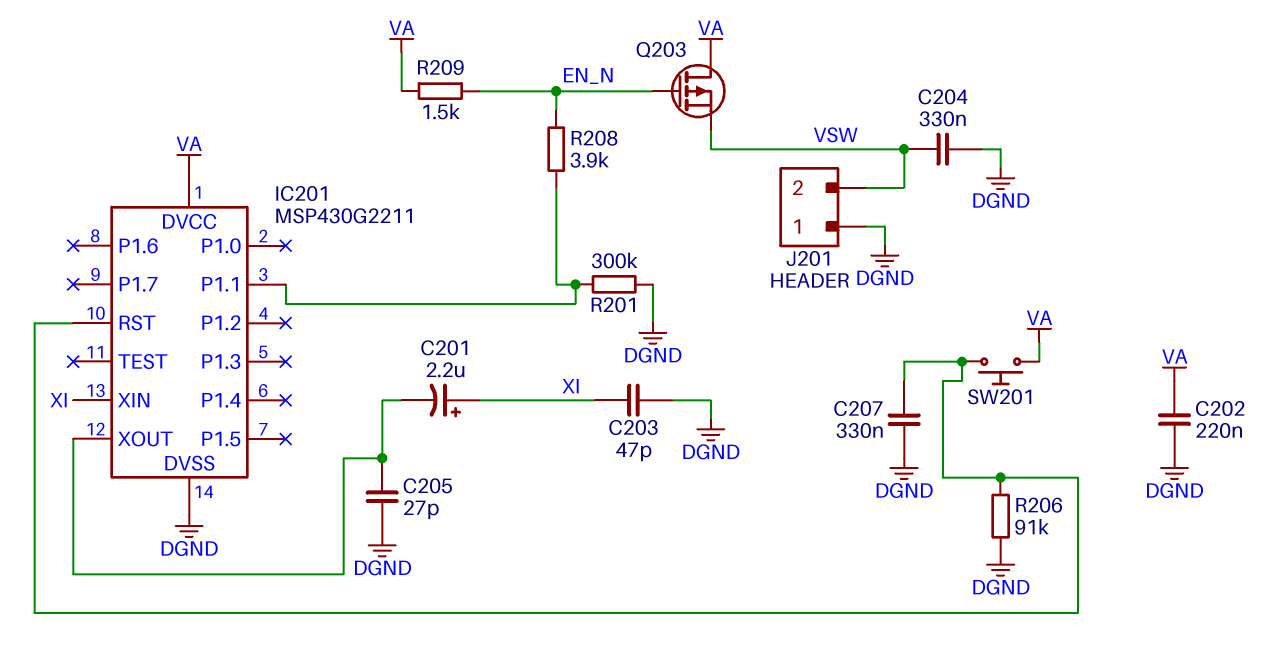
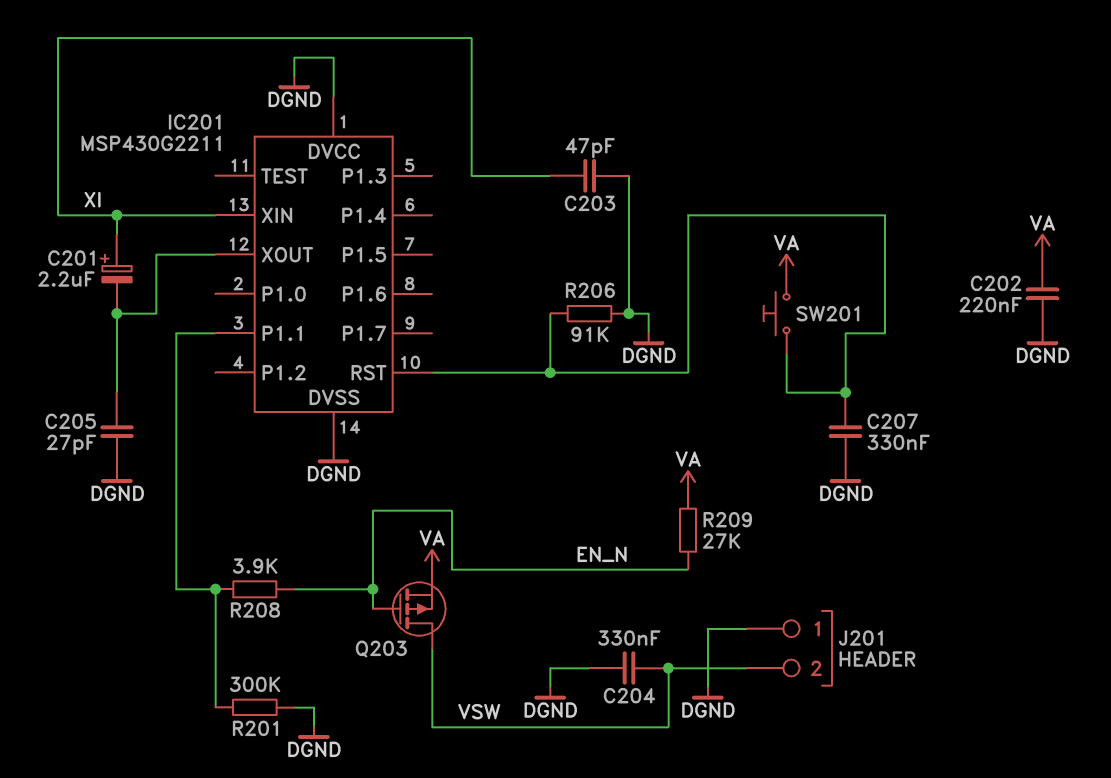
IC201 pin DVCC: VA -> DGND
Q203: PMOS (G EN_N, D VA, S VSW) -> PMOS (G EN_N, D VSW, S VA)
R209: 1.5k (EN_N, VA) -> 27k (EN_N, VA)

